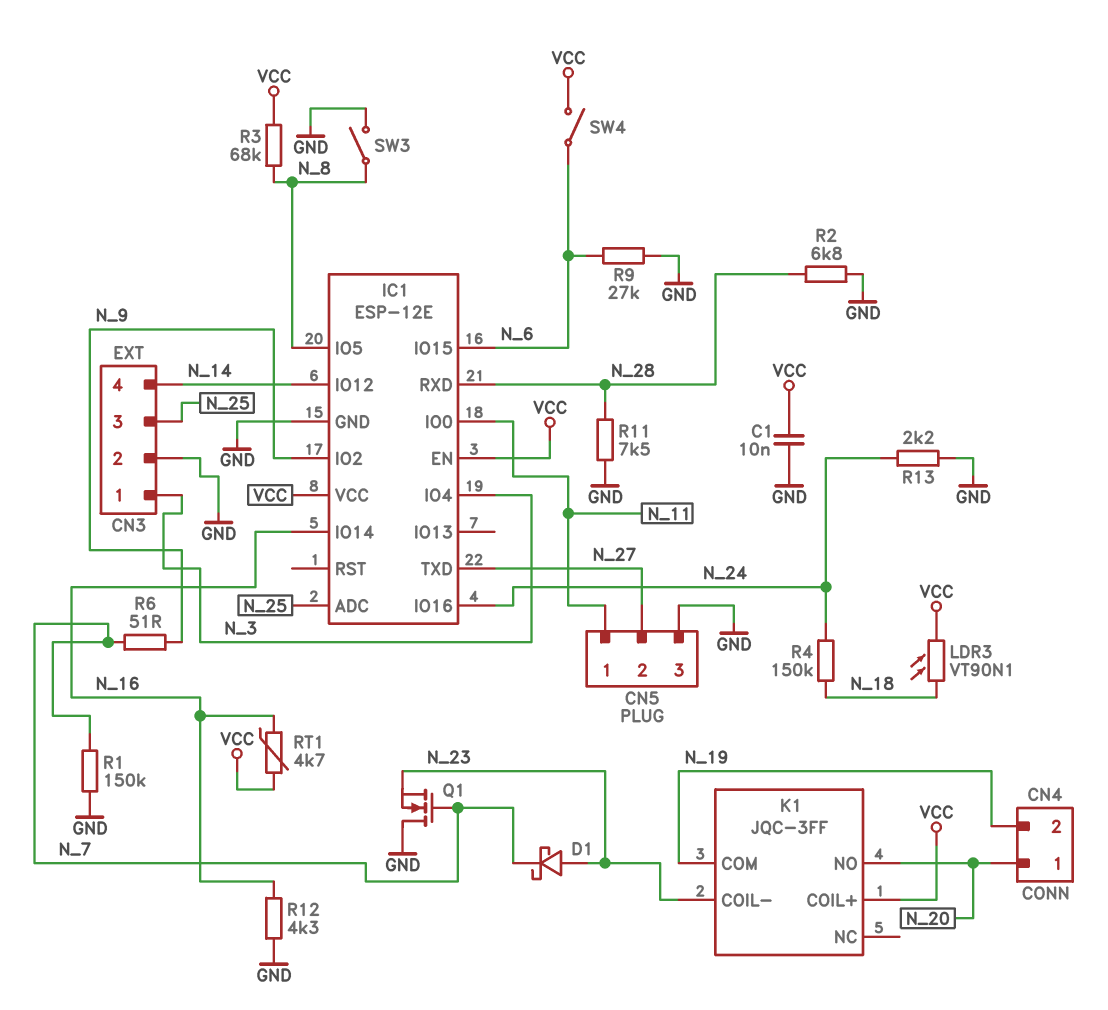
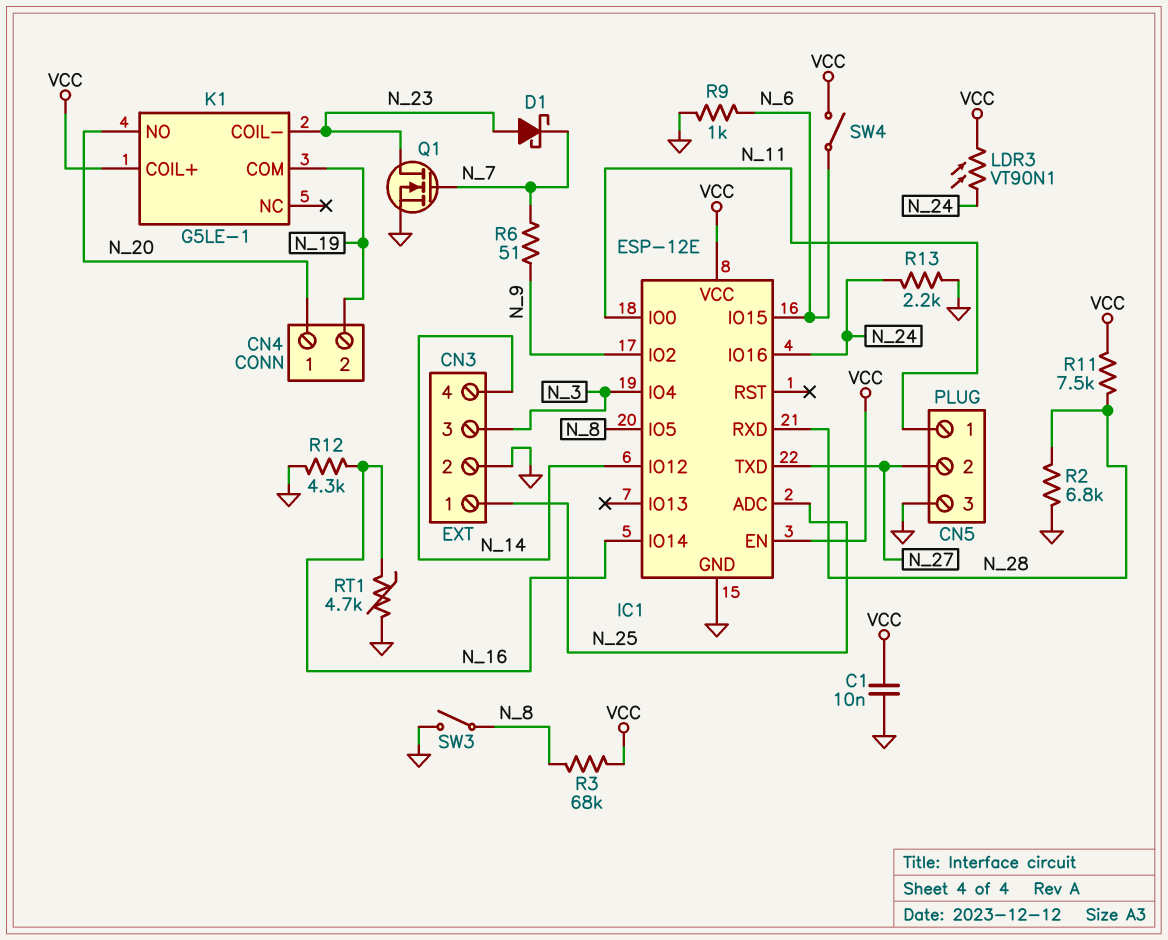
CN3 pin 1: N_3 -> N_25
CN3 pin 3: N_25 -> N_3
K1: JQC-3FF -> G5LE-1
LDR3: VT90N1 (N_18, VCC) -> VT90N1 (N_24, VCC)
Q1: NMOS (G N_7, D GND, S N_23) -> NMOS (G N_7, D N_23, S GND)
R1: 150k (GND, N_7) -> none
R4: 150k (N_18, N_24) -> none
R9: 27k (GND, N_6) -> 1k (GND, N_6)
R11: 7.5k (GND, N_28) -> 7.5k (N_28, VCC)
RT1: 4.7k (N_16, VCC) -> 4.7k (GND, N_16)

